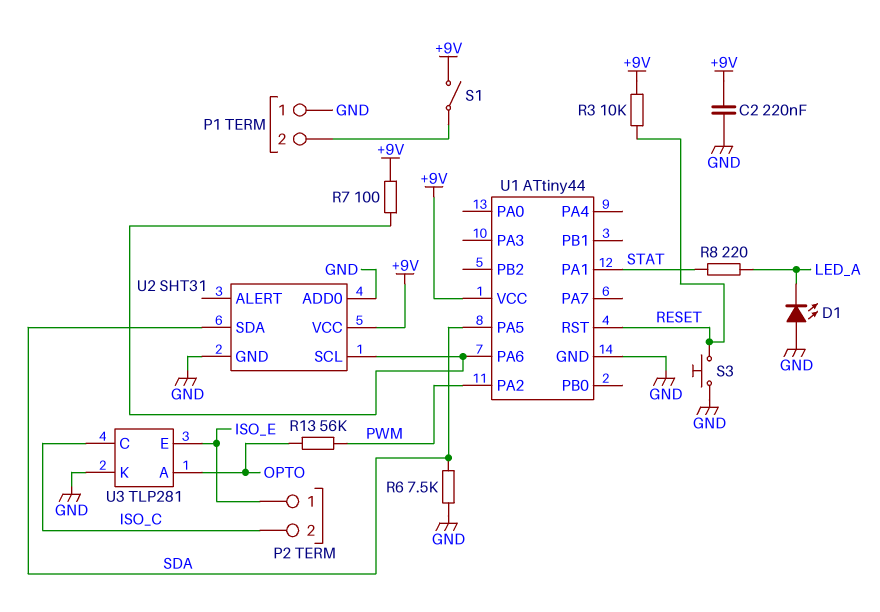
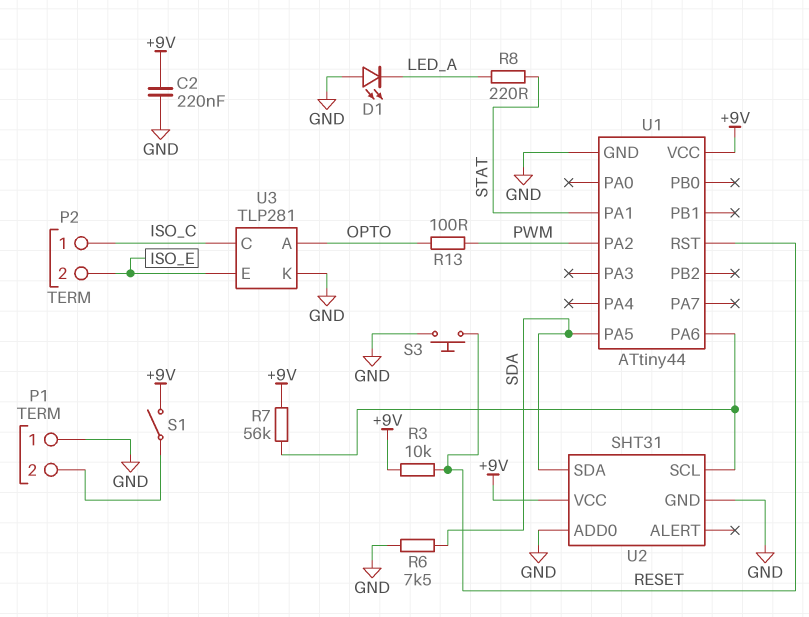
P2 pin 1: ISO_E -> ISO_C
P2 pin 2: ISO_C -> ISO_E
R7: 100 (+9V, U1/PA6) -> 56k (+9V, U1/PA6)
R13: 56k (OPTO, PWM) -> 100 (OPTO, PWM)

